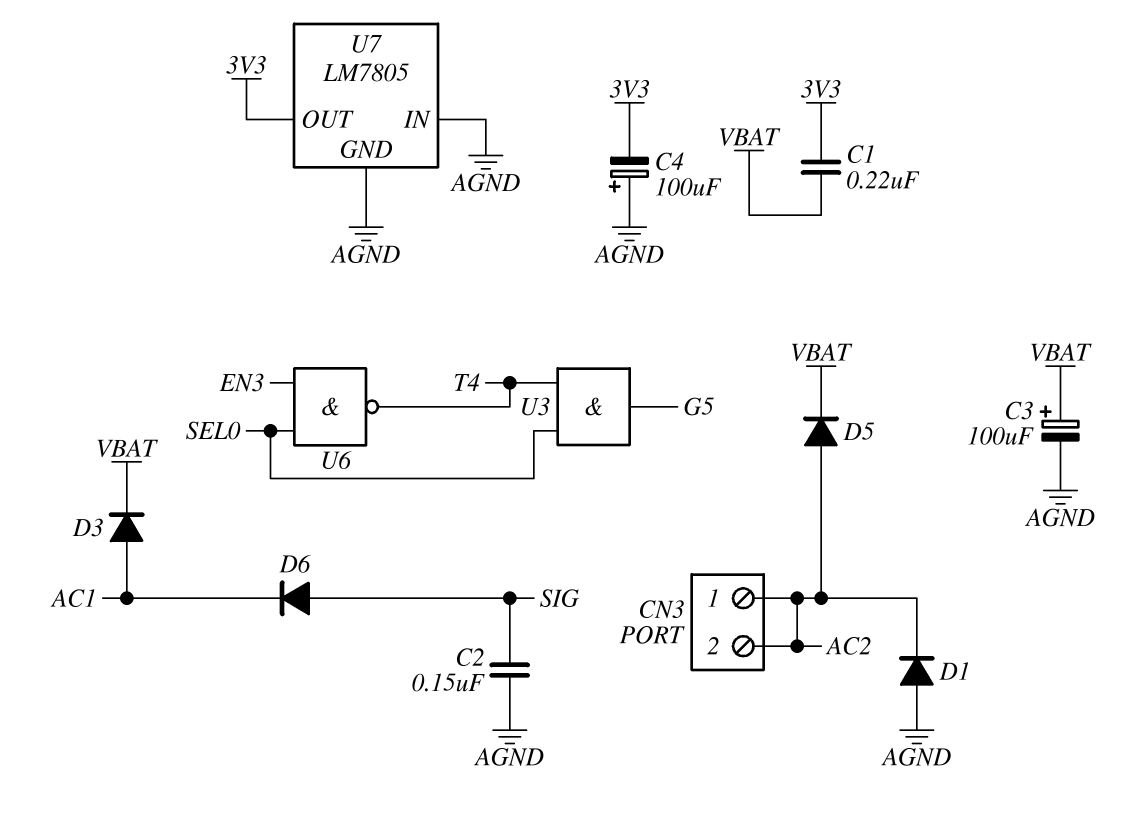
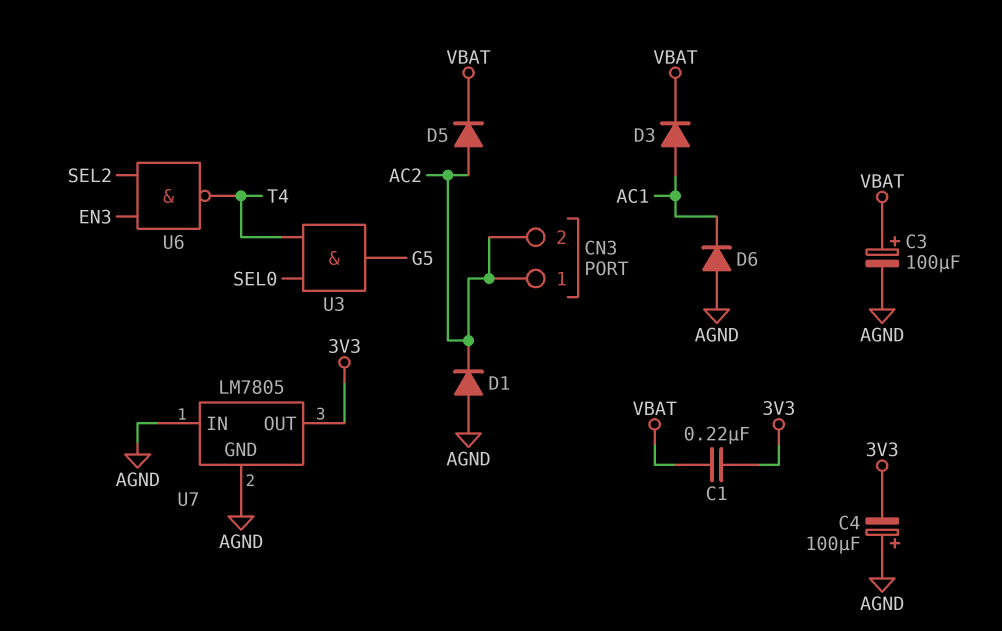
C2: 150nF (AGND, SIG) -> none
D6: diode (A SIG, K AC1) -> diode (A AGND, K AC1)
U6: NAND (in EN3, in SEL0, out T4) -> NAND (in EN3, in SEL2, out T4)

